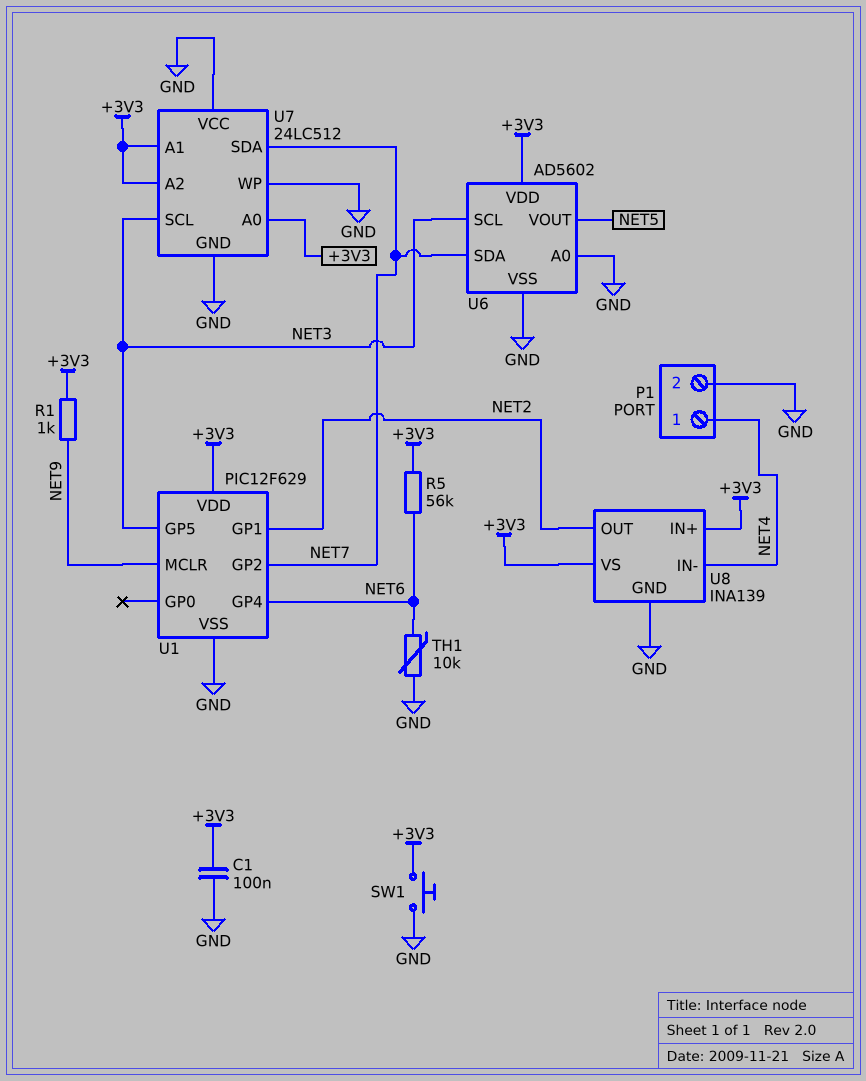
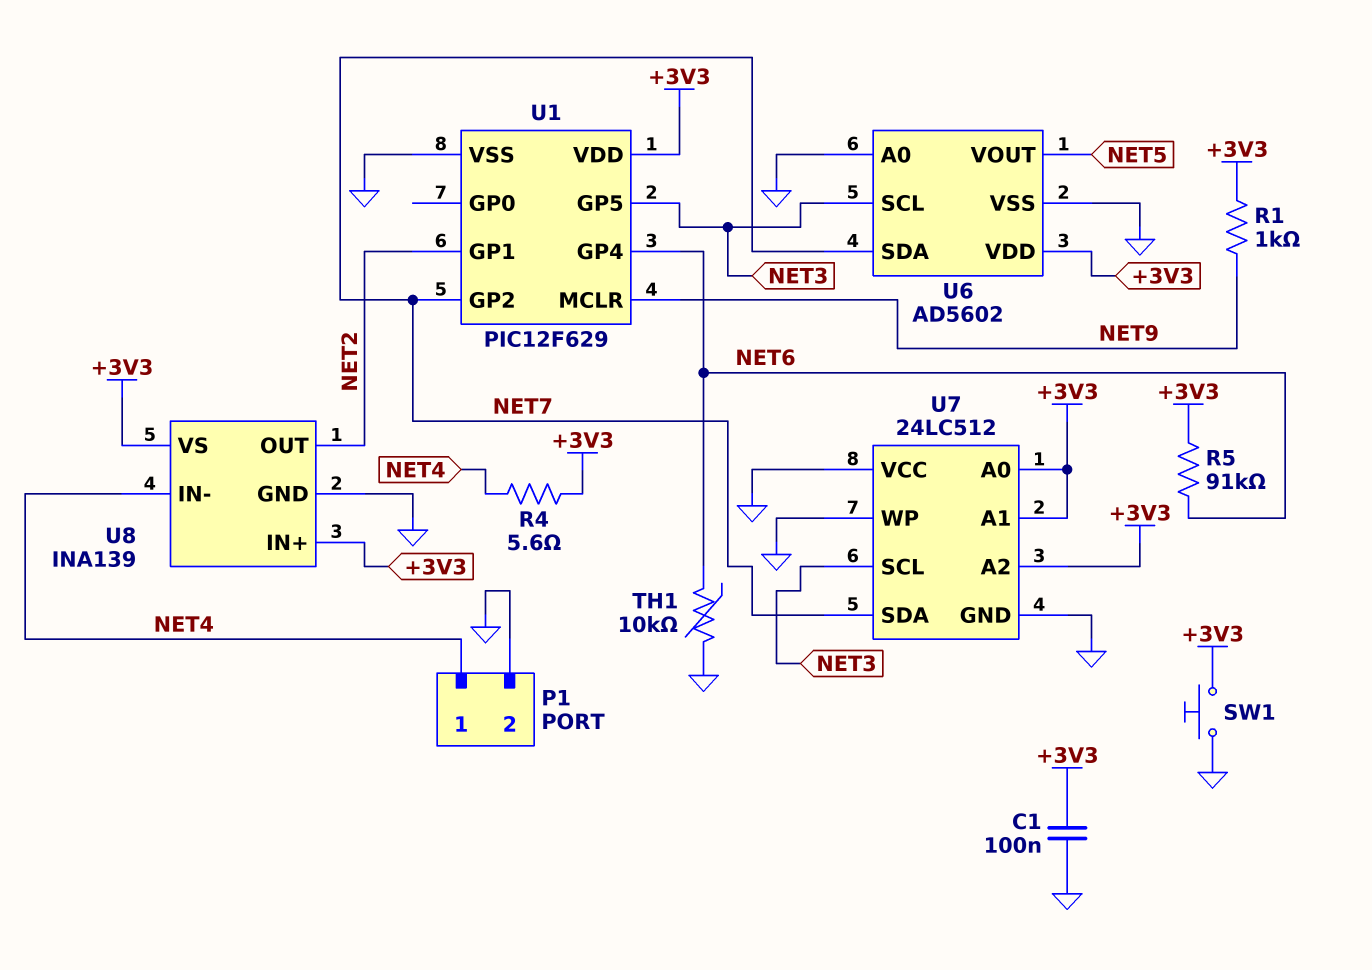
R4: none -> 5.6 (+3V3, NET4)
R5: 56k (+3V3, NET6) -> 91k (+3V3, NET6)

